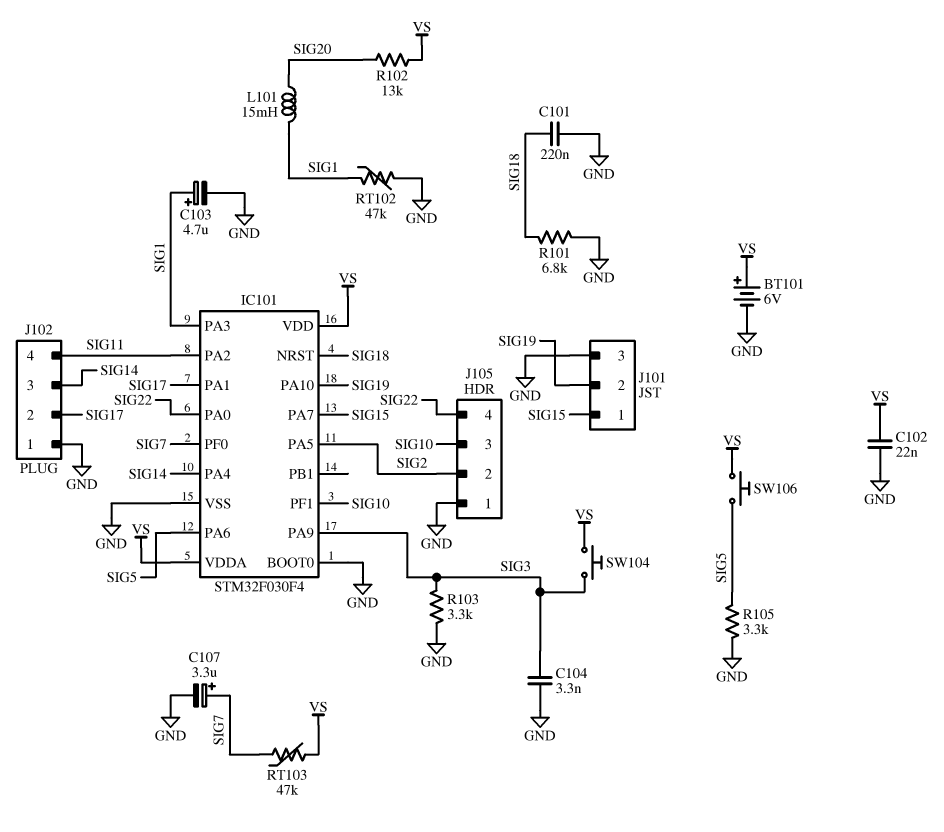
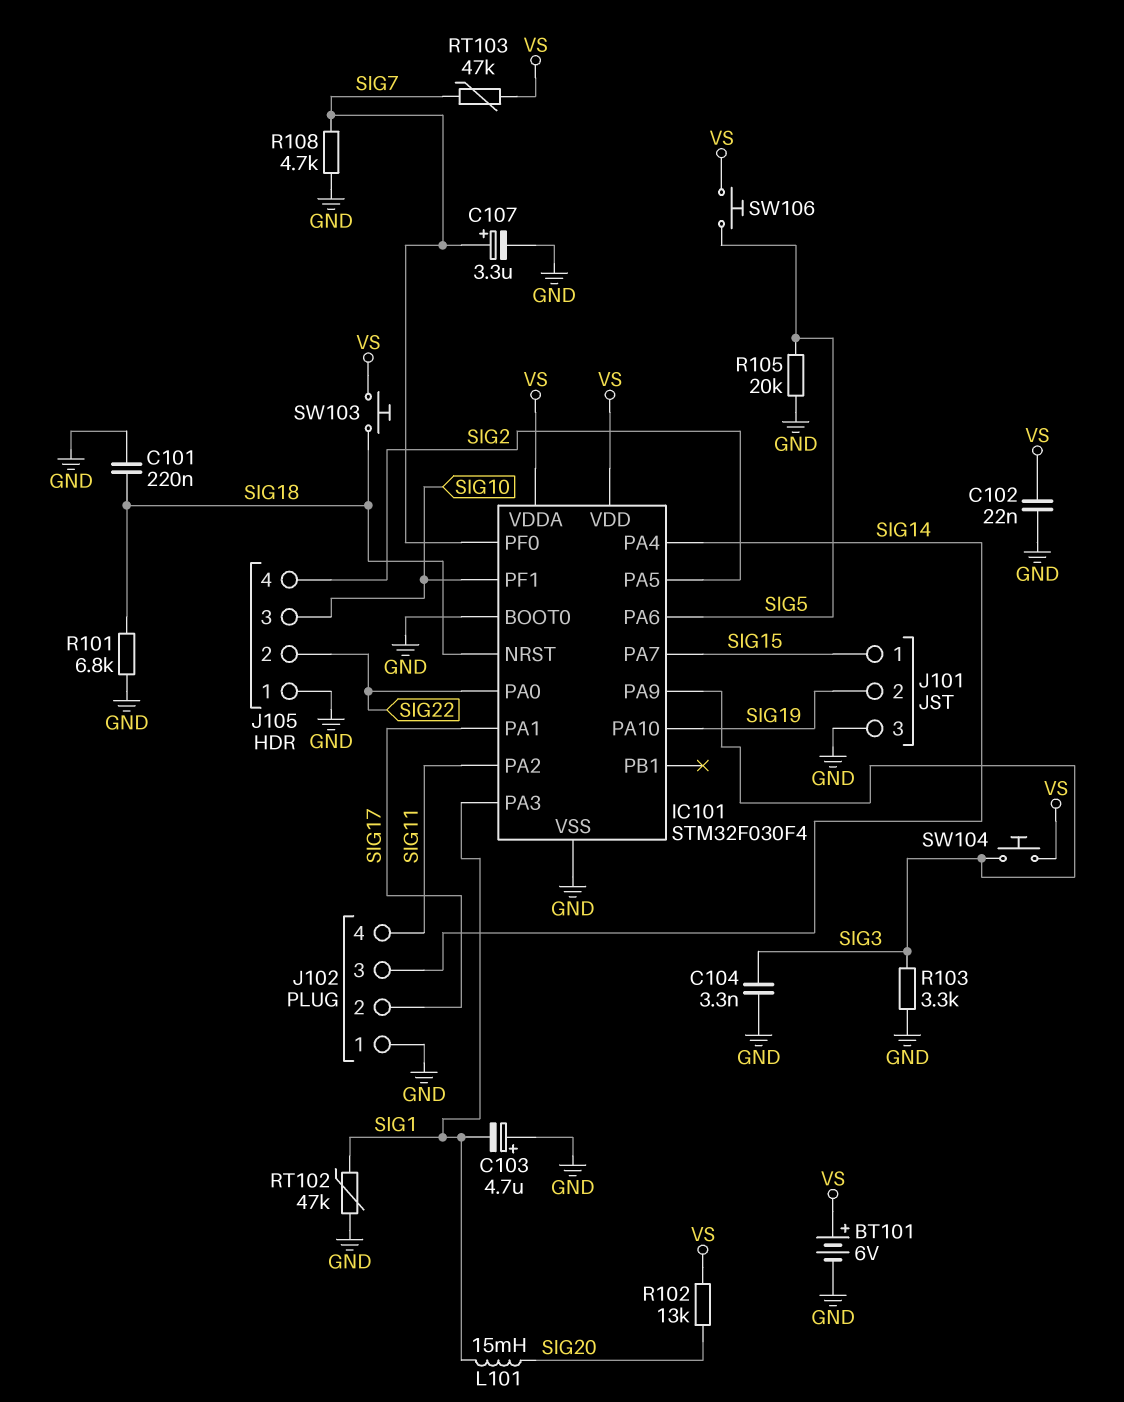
C103: 4.7uF (plus SIG1, minus GND) -> 4.7uF (plus GND, minus SIG1)
J105 pin 2: SIG2 -> SIG22
J105 pin 4: SIG22 -> SIG2
R105: 3.3k (GND, SIG5) -> 20k (GND, SIG5)
R108: none -> 4.7k (GND, SIG7)
SW103: none -> button (SIG18, VS)

